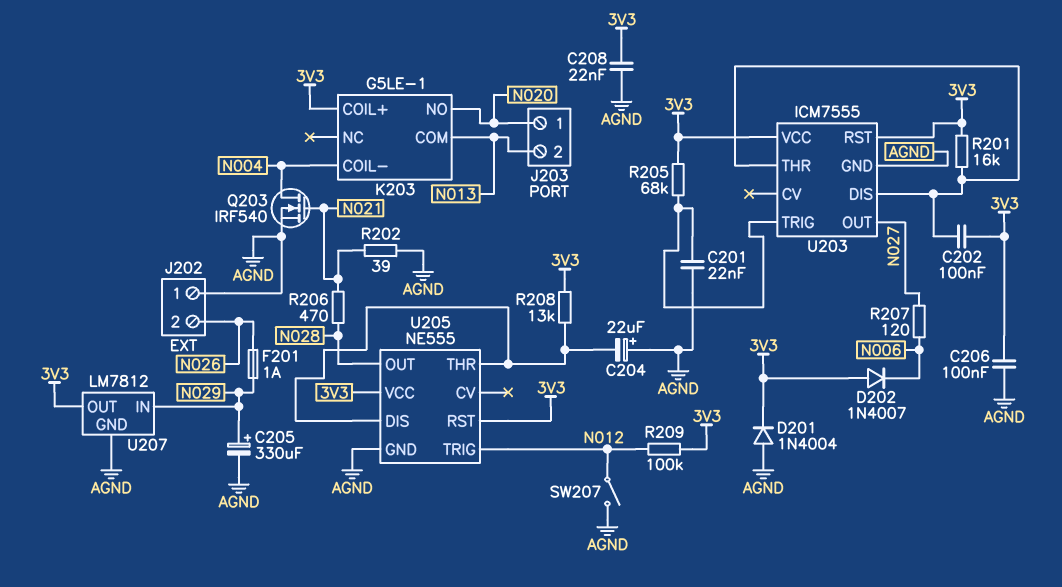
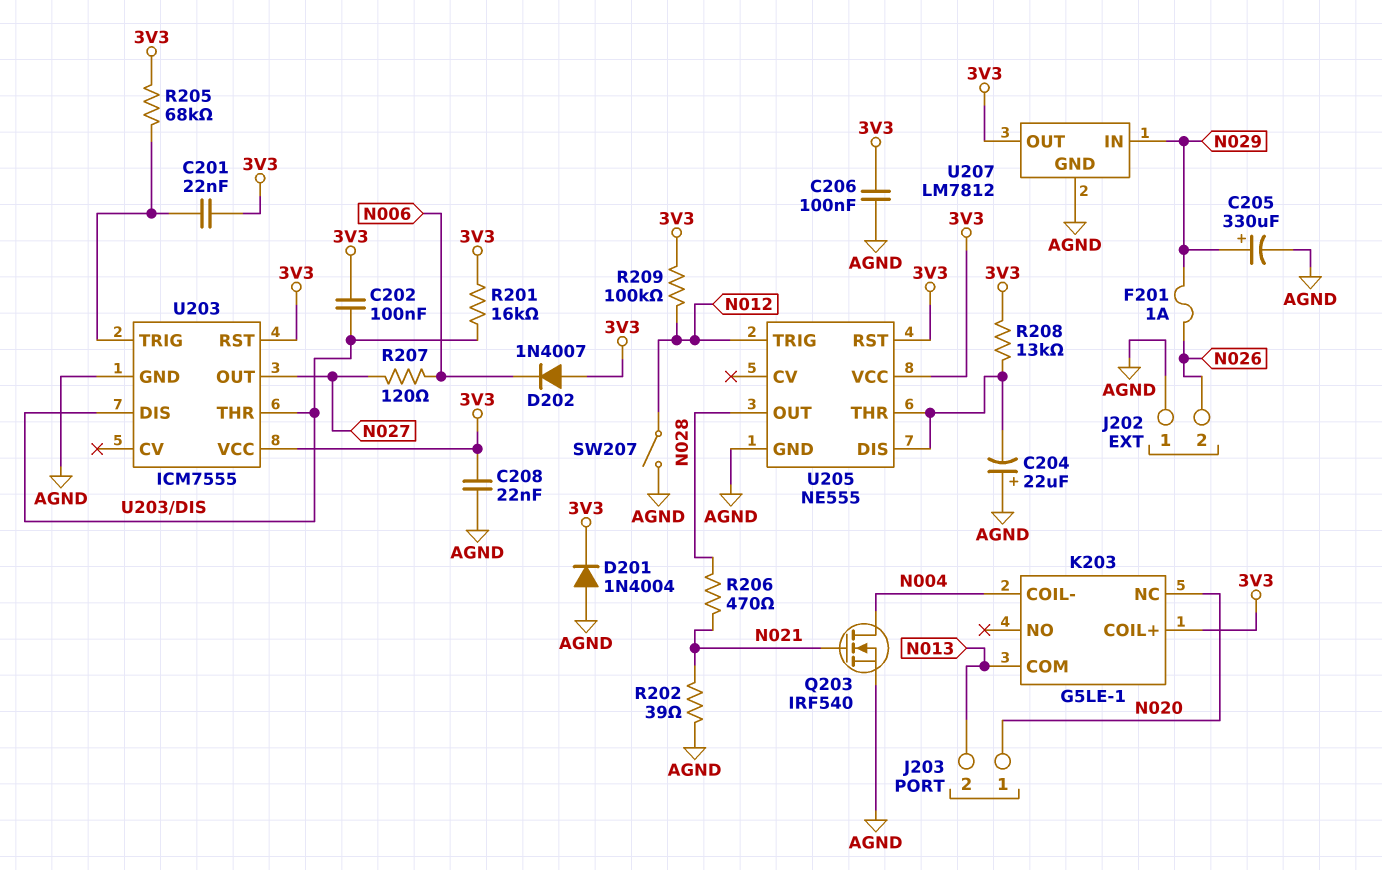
C201: 22nF (AGND, U203/TRIG) -> 22nF (3V3, U203/TRIG)
K203 pin NC: none -> N020
K203 pin NO: N020 -> none

